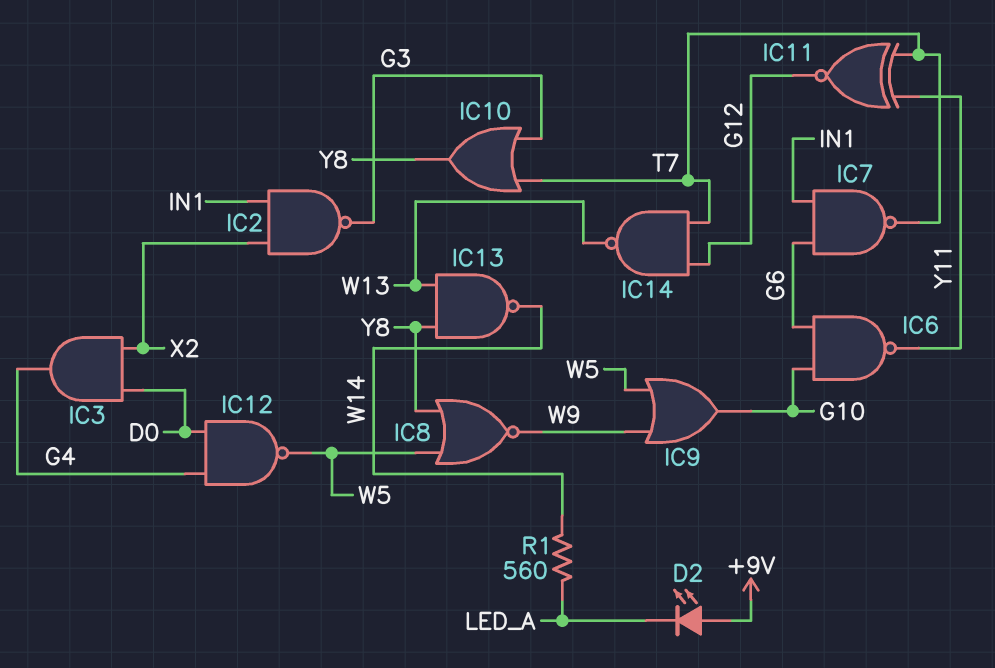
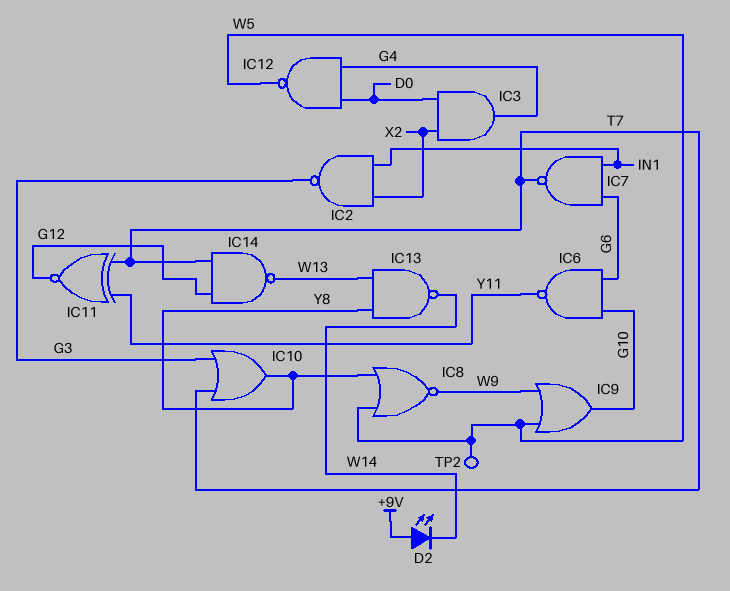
D2: LED (A +9V, K LED_A) -> LED (A +9V, K W14)
R1: 560 (LED_A, W14) -> none
TP2: none -> test point (W5)

